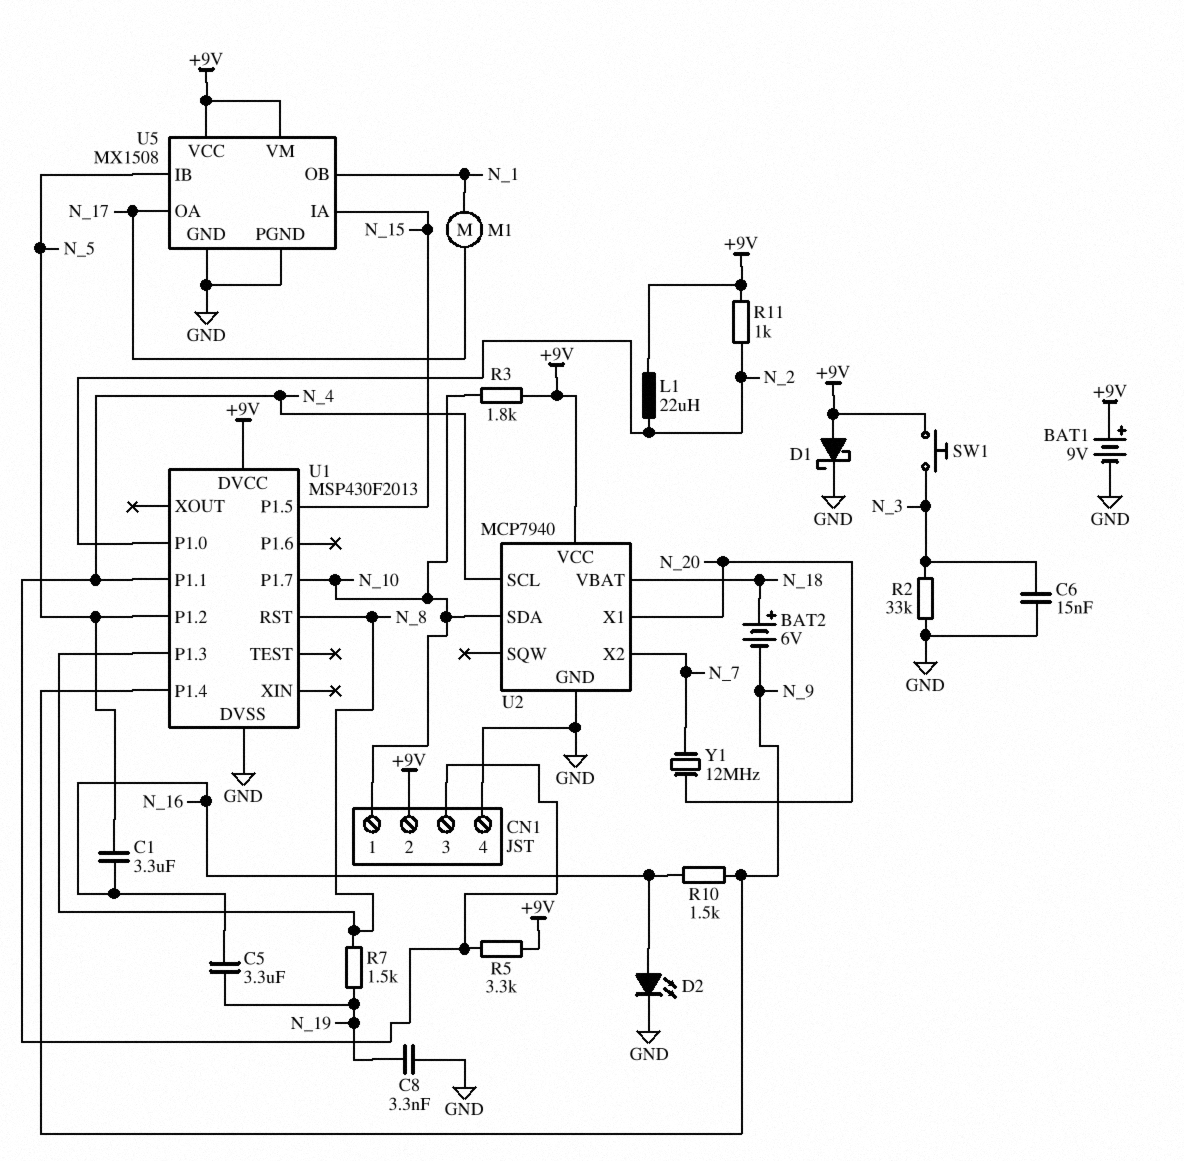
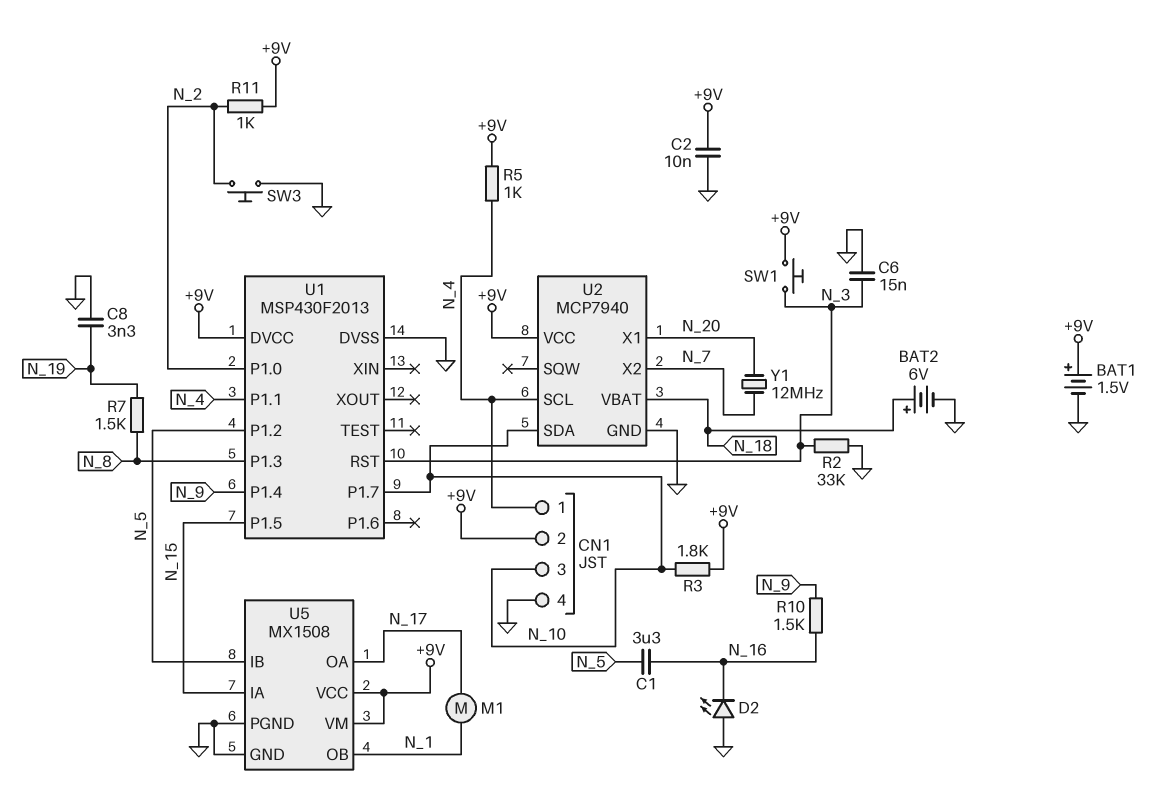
BAT1: 9V (plus +9V, minus GND) -> 1.5V (plus +9V, minus GND)
BAT2: 6V (plus N_18, minus N_9) -> 6V (plus N_18, minus GND)
C2: none -> 10nF (+9V, GND)
C5: 3.3uF (N_16, N_19) -> none
CN1 pin 1: N_10 -> N_4
CN1 pin 3: N_4 -> N_10
D1: schottky (A +9V, K GND) -> none
D2: LED (A N_16, K GND) -> LED (A GND, K N_16)
L1: 22uH (+9V, N_2) -> none
R5: 3.3k (+9V, N_4) -> 1k (+9V, N_4)
SW3: none -> button (GND, N_2)
U1 pin RST: N_8 -> N_3

